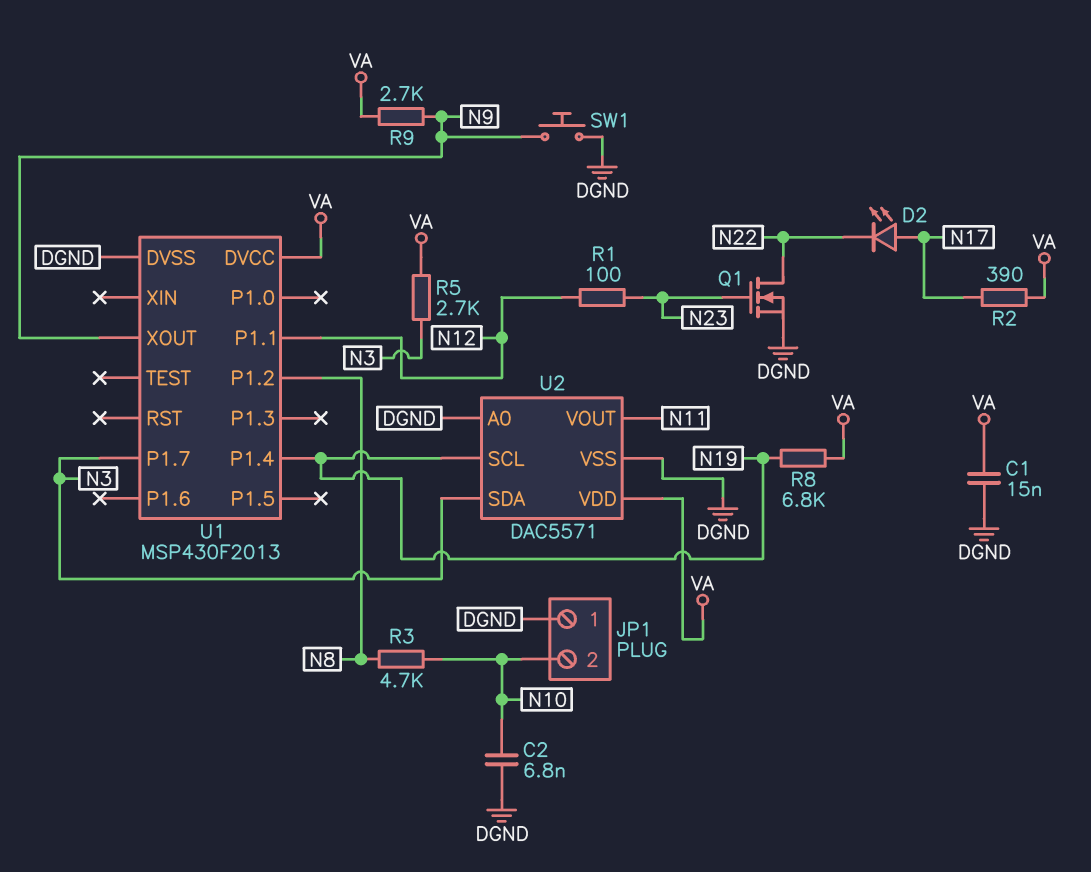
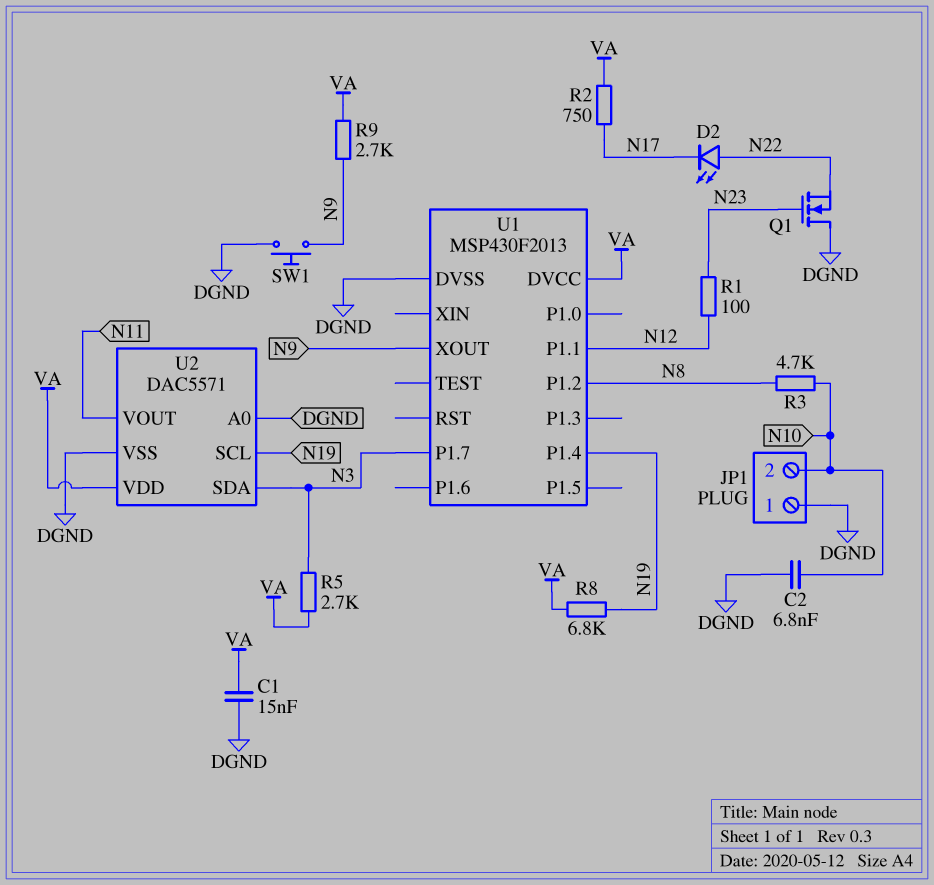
D2: LED (A N17, K N22) -> LED (A N22, K N17)
Q1: NMOS (G N23, D N22, S DGND) -> NMOS (G N23, D DGND, S N22)
R2: 390 (N17, VA) -> 750 (N17, VA)

